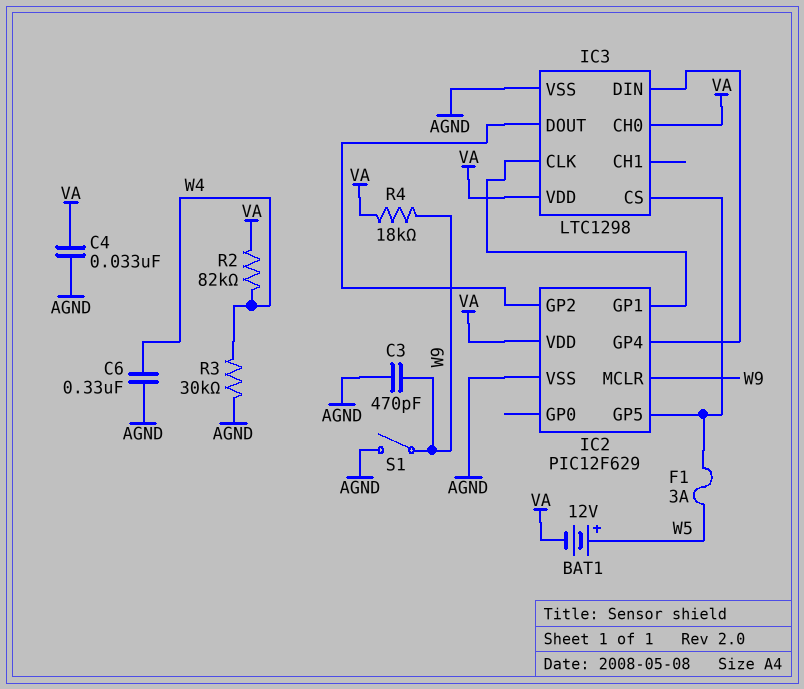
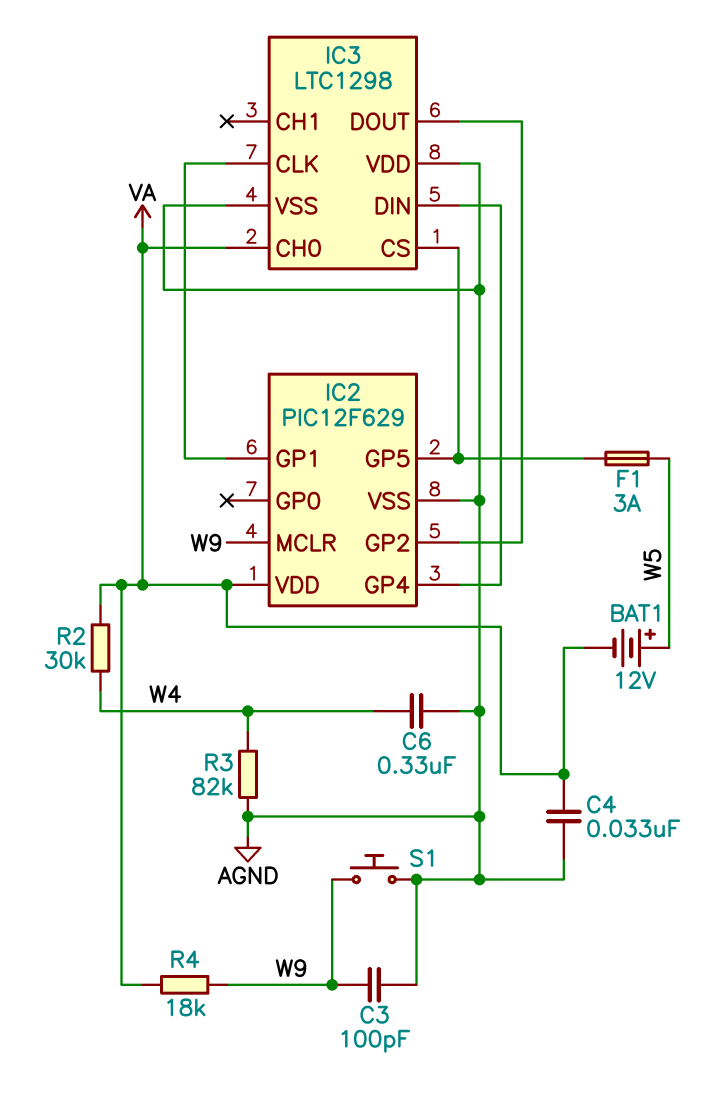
C3: 470pF (AGND, W9) -> 100pF (AGND, W9)
IC3 pin VDD: VA -> AGND
R2: 82k (VA, W4) -> 30k (VA, W4)
R3: 30k (AGND, W4) -> 82k (AGND, W4)
S1: switch (AGND, W9) -> button (AGND, W9)

